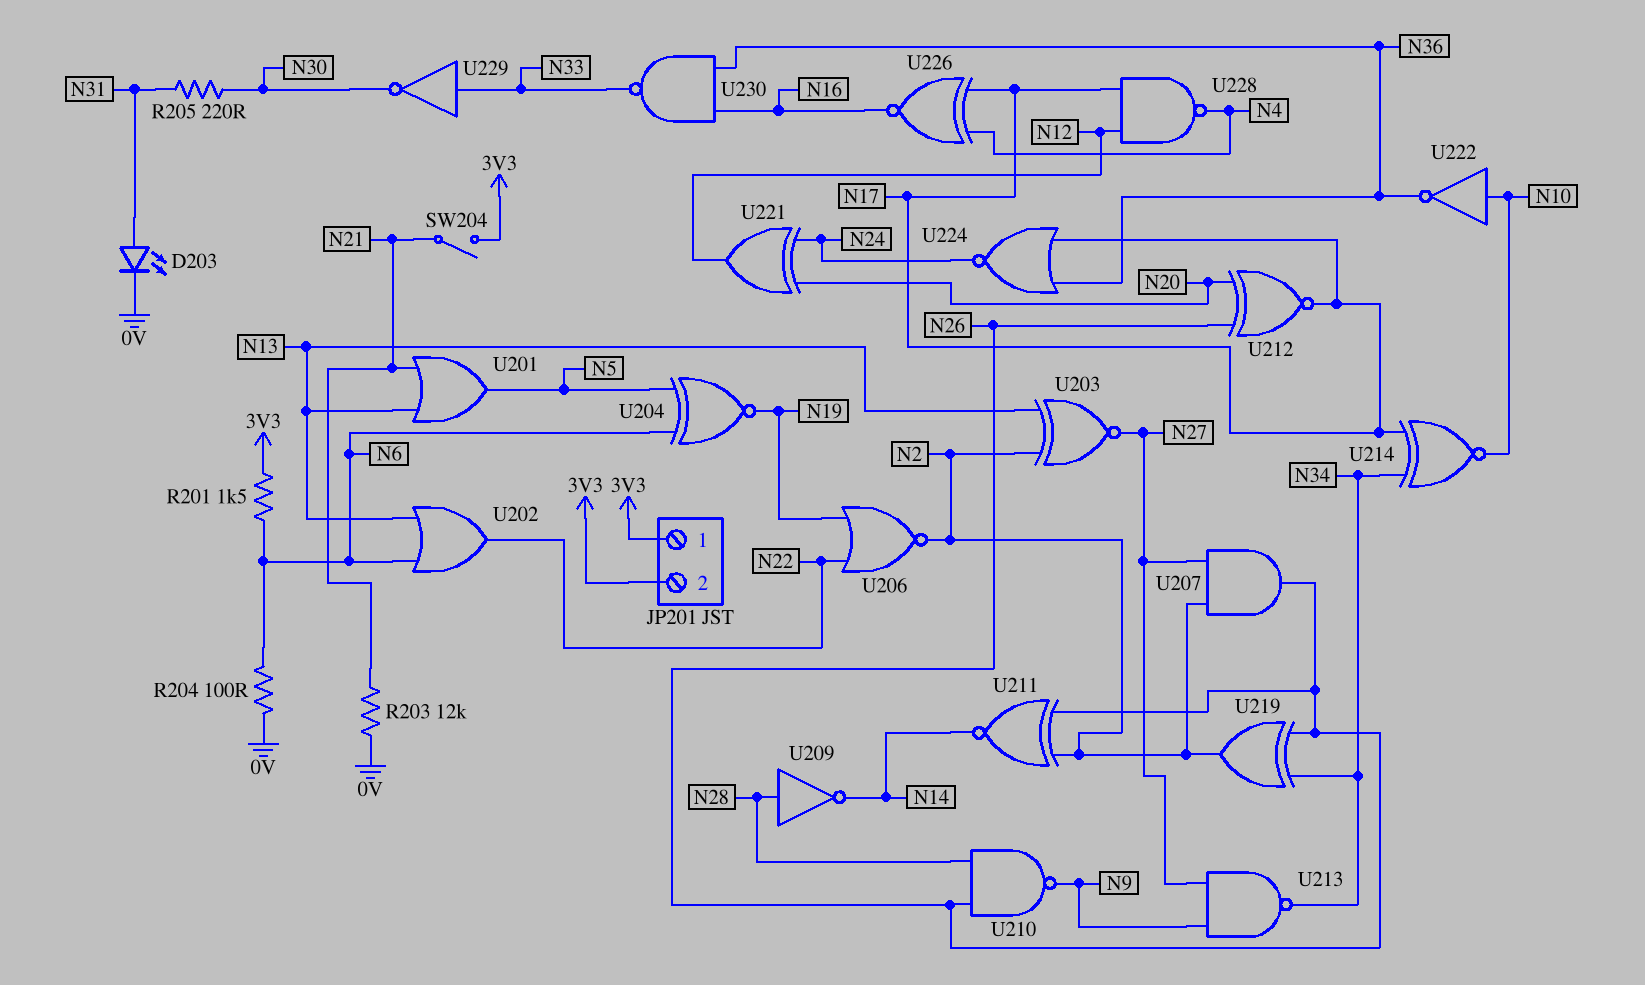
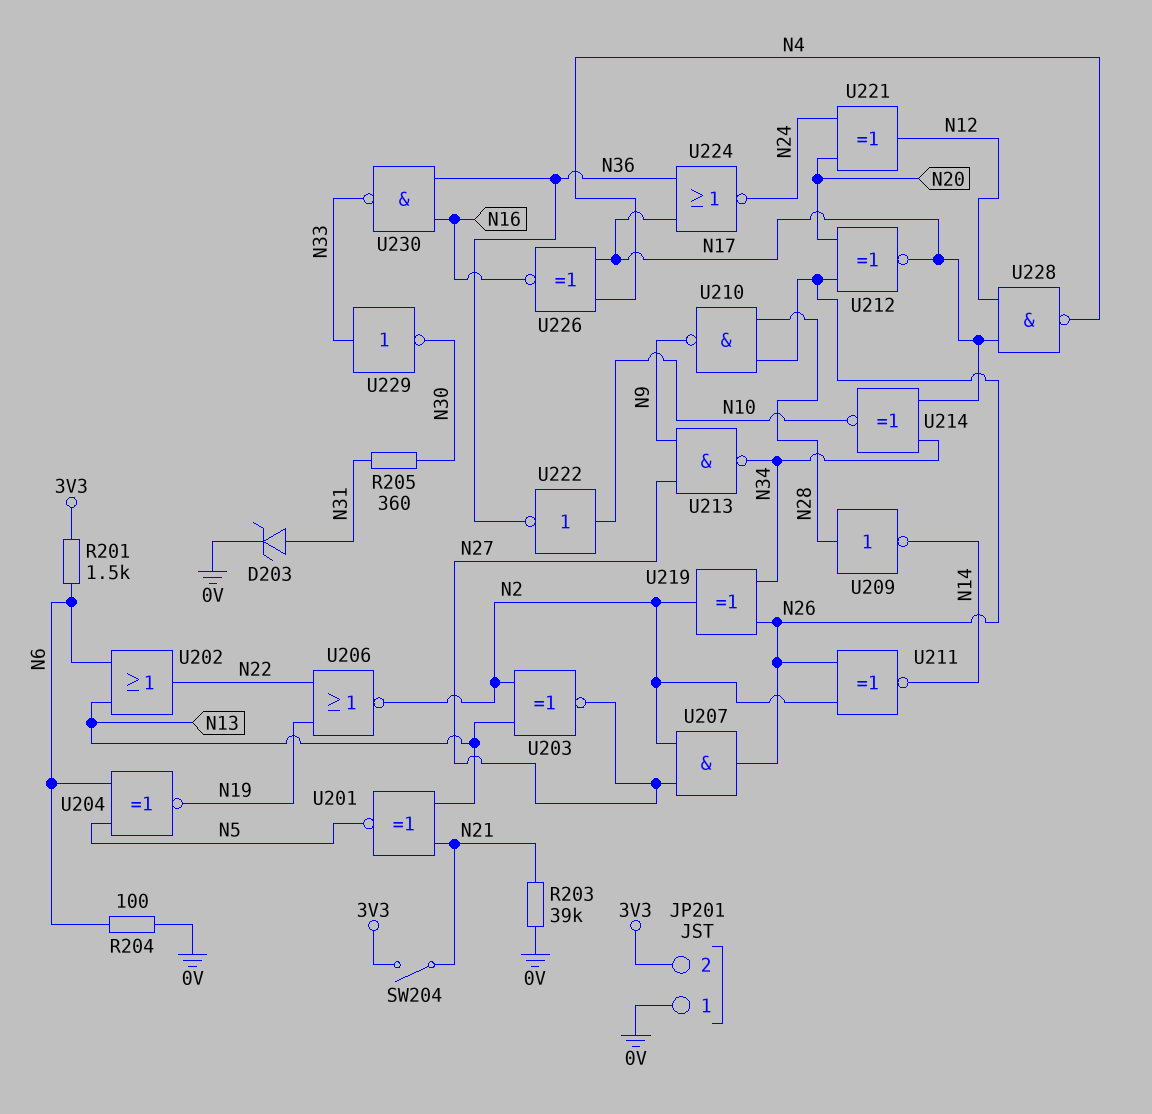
D203: LED (A N31, K 0V) -> zener (A N31, K 0V)
JP201 pin 1: 3V3 -> 0V
R203: 12k (0V, N21) -> 39k (0V, N21)
R205: 220 (N30, N31) -> 360 (N30, N31)
U201: OR (in N13, in N21, out N5) -> XNOR (in N13, in N21, out N5)

